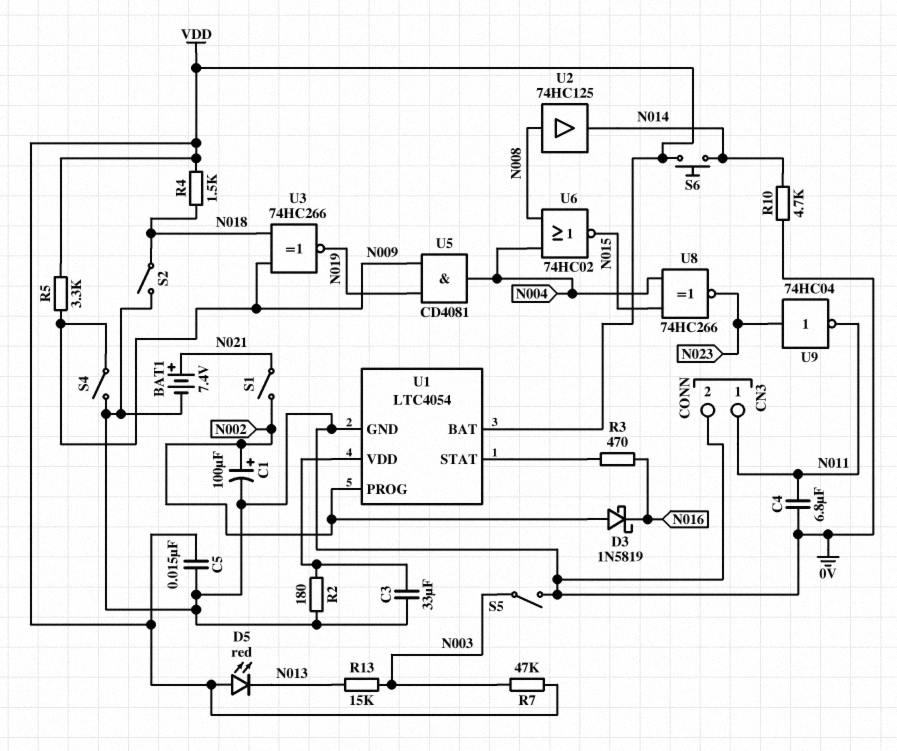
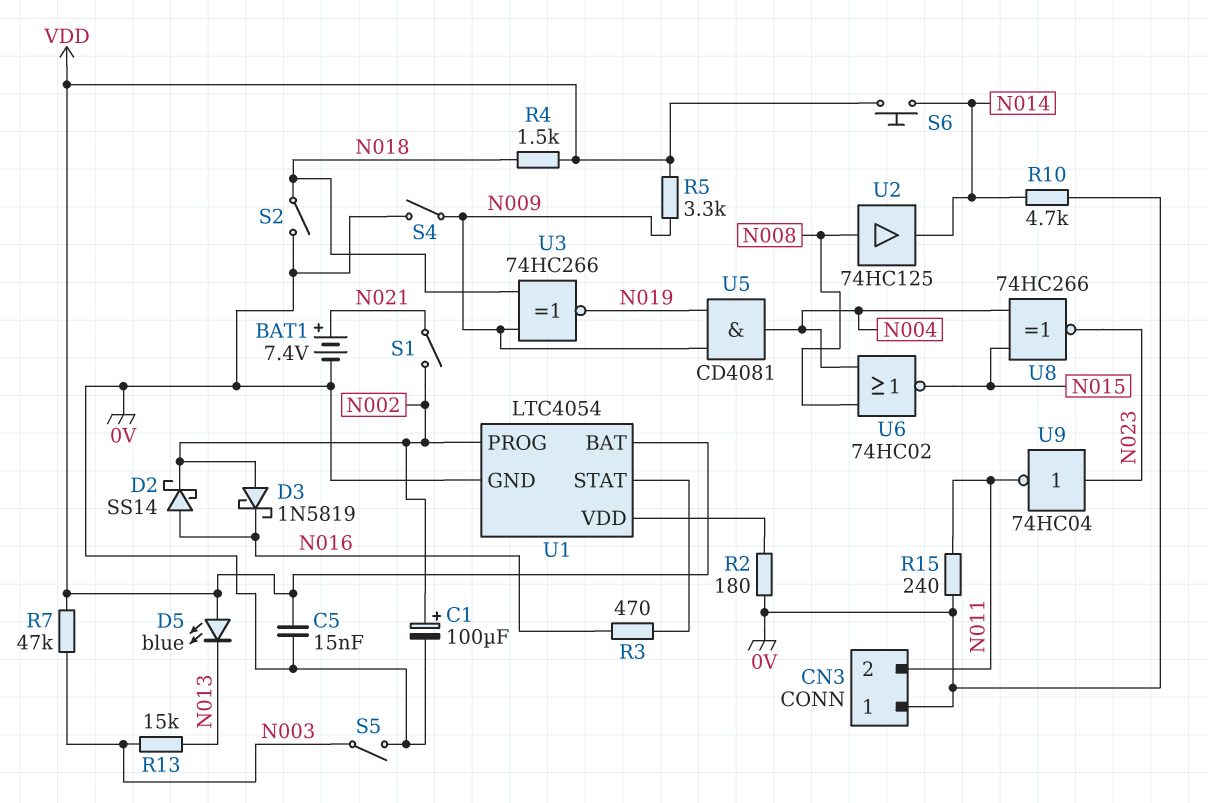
C3: 33uF (0V, U1/VDD) -> none
C4: 6.8uF (0V, N011) -> none
CN3 pin 1: N011 -> 0V
CN3 pin 2: 0V -> N011
D2: none -> schottky SS14 (A N016, K N002)
D5: LED red (A VDD, K N013) -> LED blue (A VDD, K N013)
R15: none -> 240 (0V, N011)

